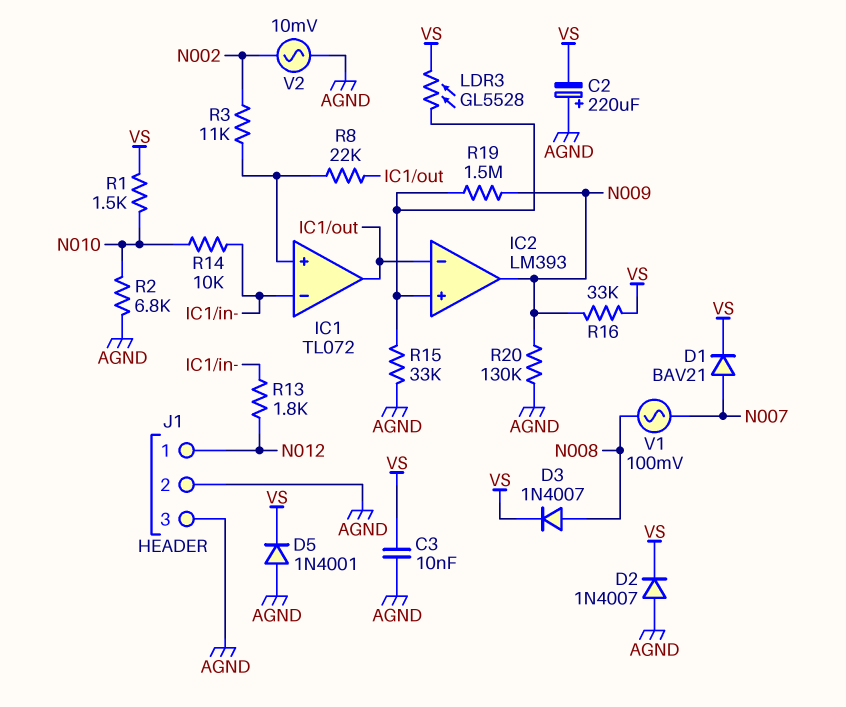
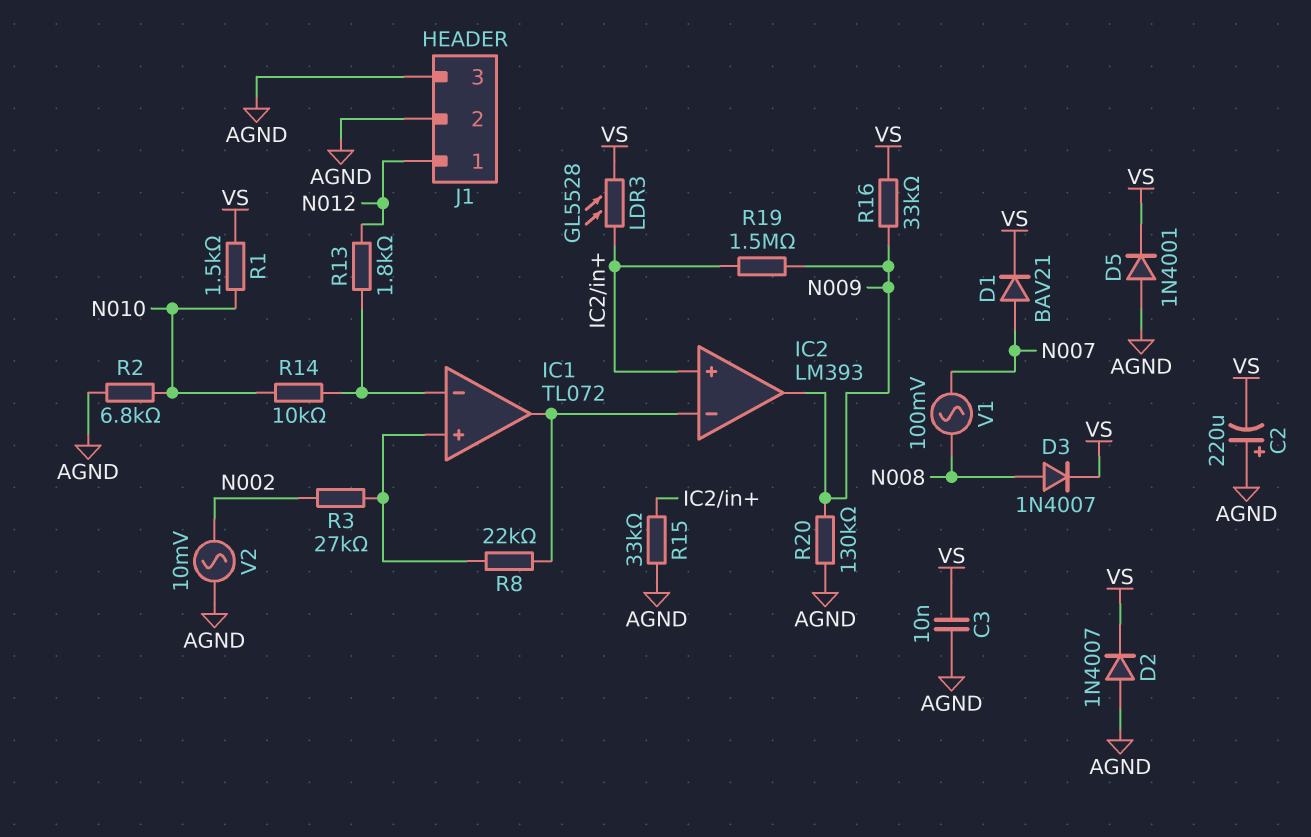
R3: 11k (IC1/in+, N002) -> 27k (IC1/in+, N002)

